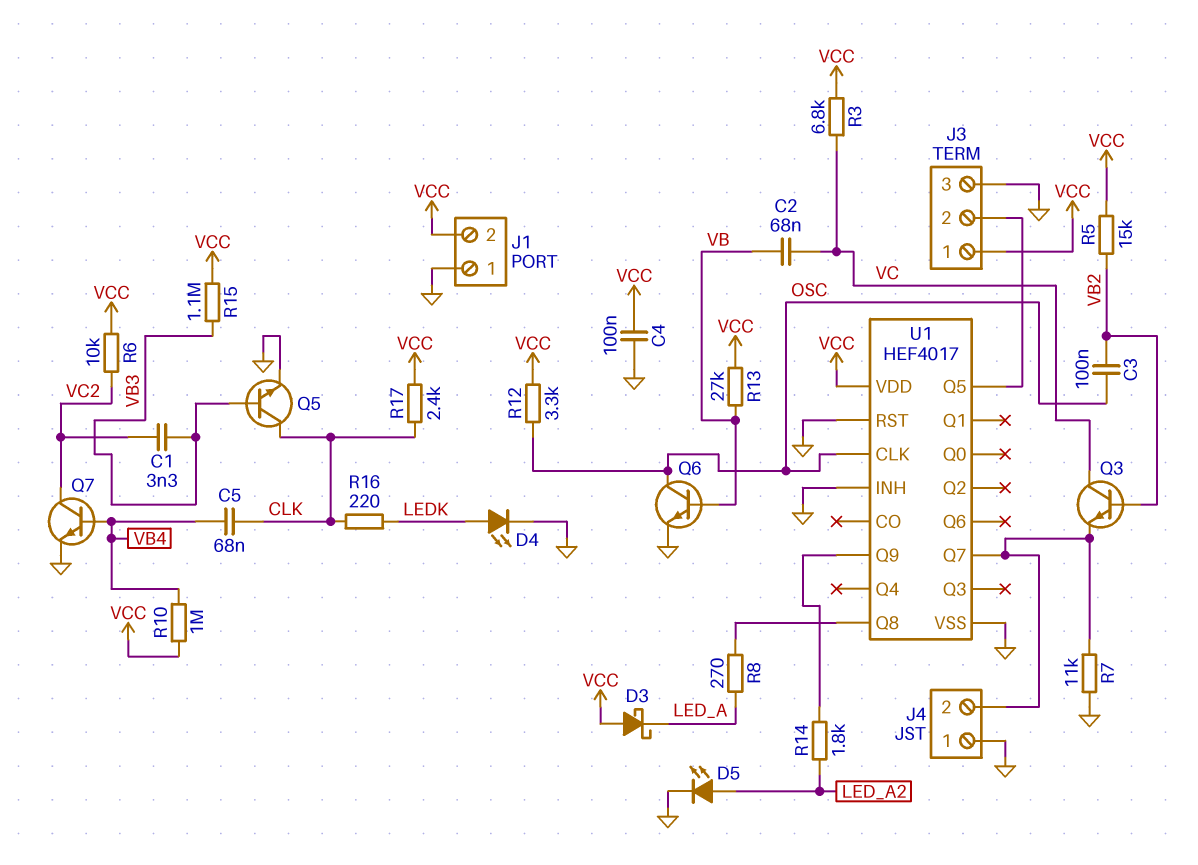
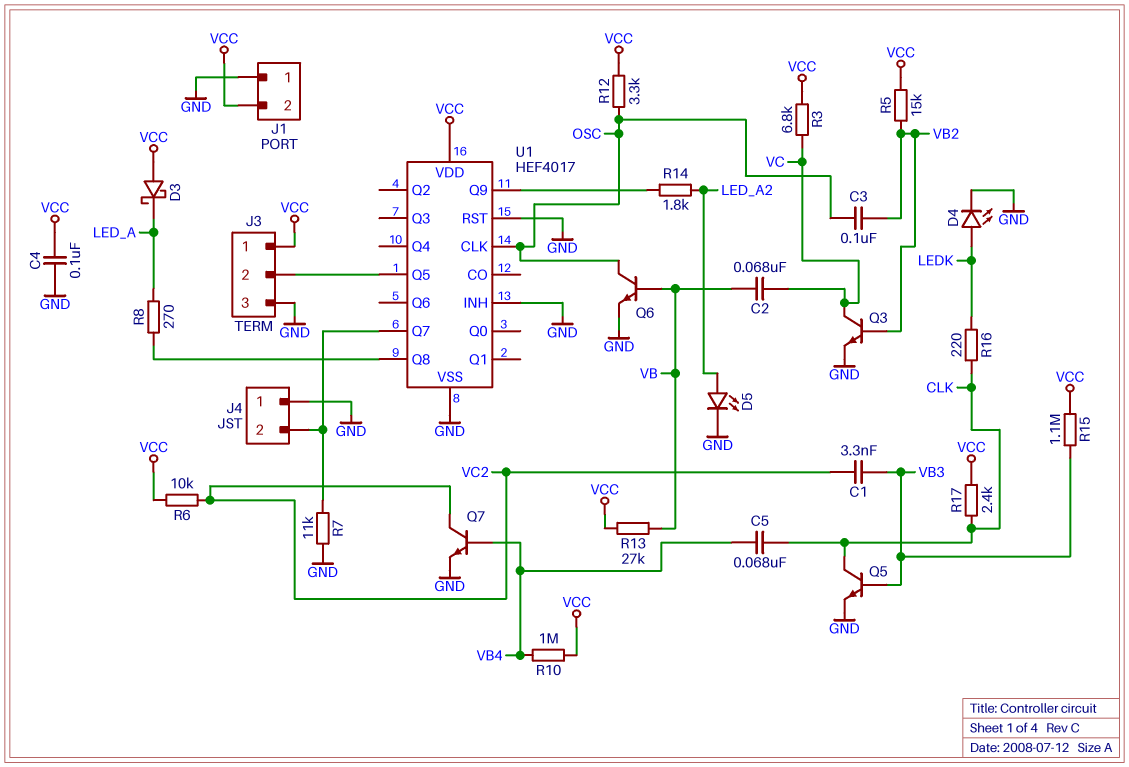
Q3: NPN (B VB2, C VC, E J4/2) -> NPN (B VB2, C VC, E GND)

